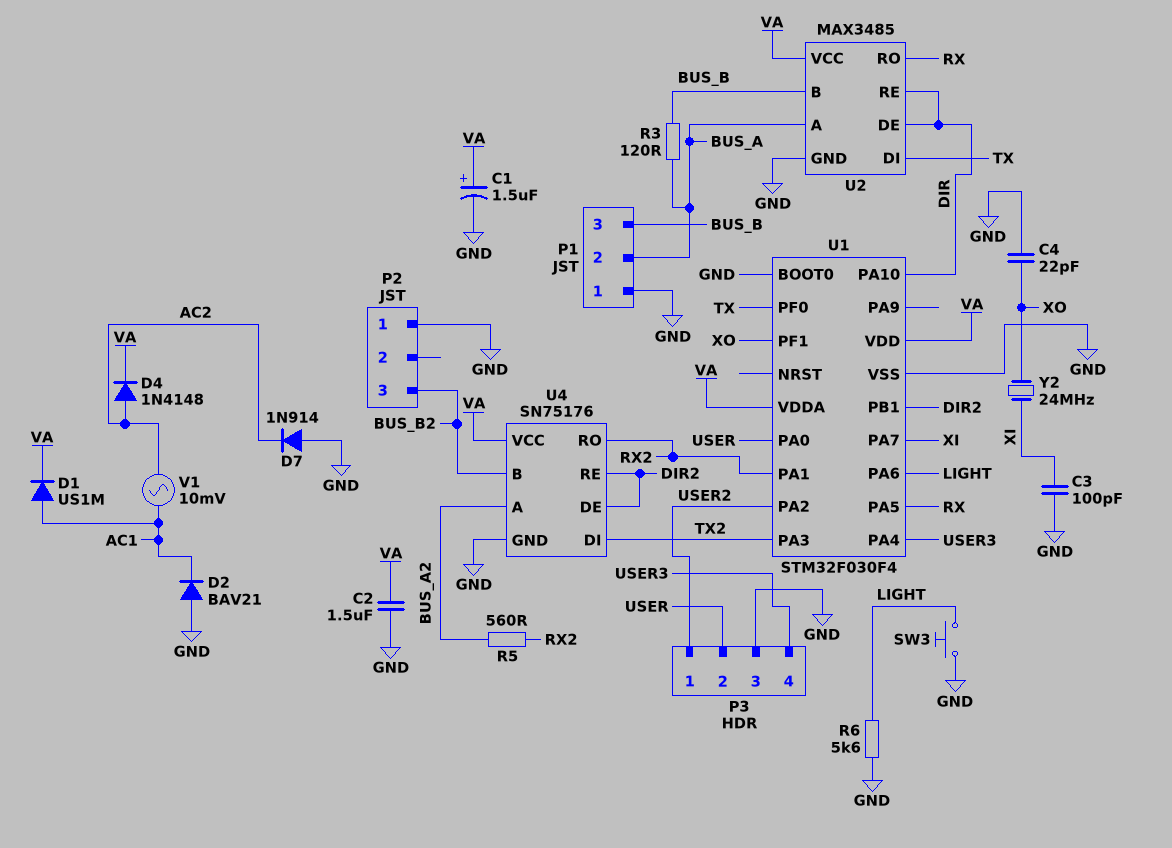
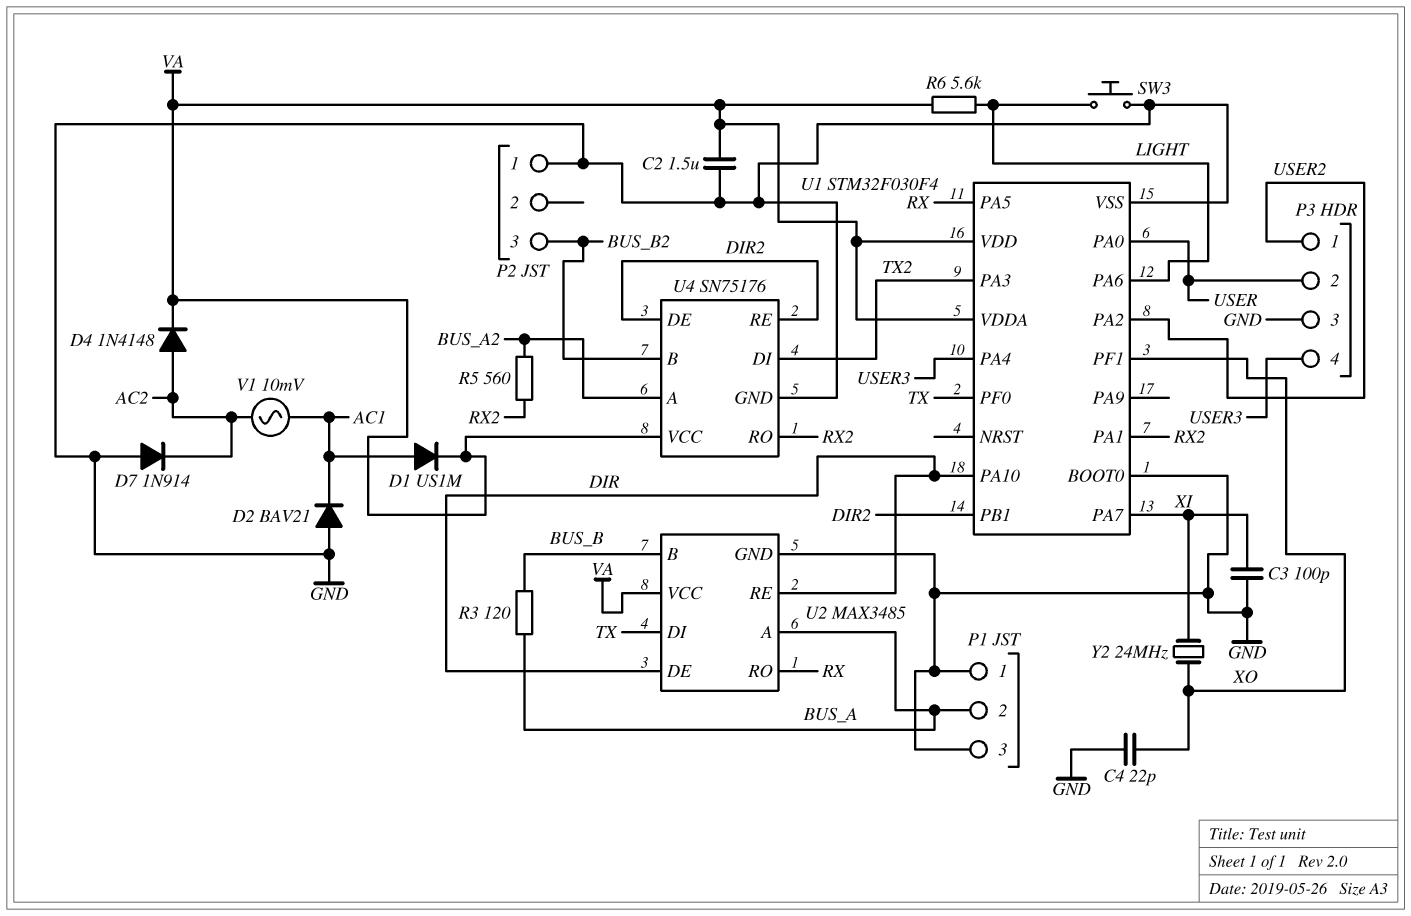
C1: 1.5uF (plus VA, minus GND) -> none
P1 pin 3: BUS_B -> GND
R6: 5.6k (GND, LIGHT) -> 5.6k (LIGHT, VA)

